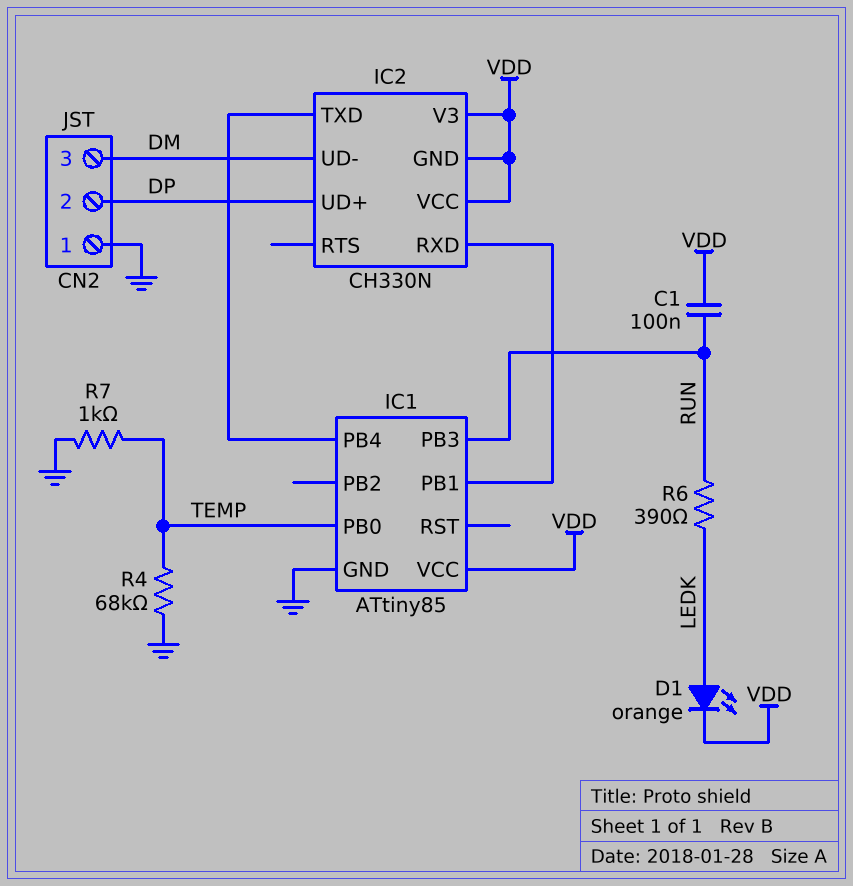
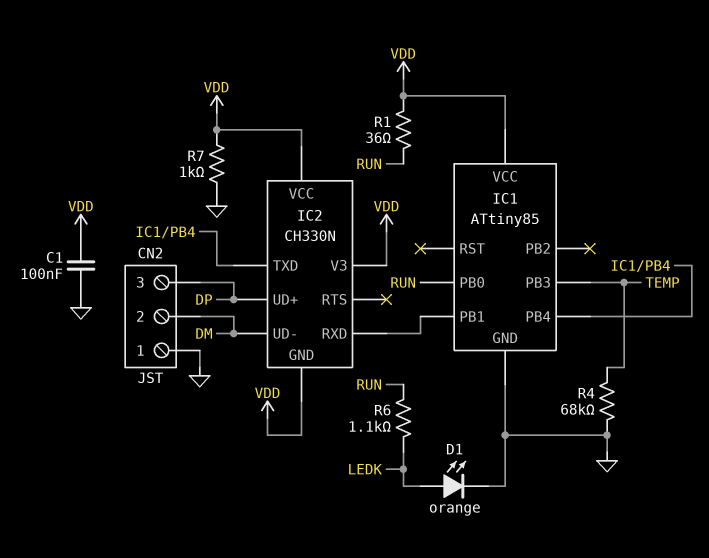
C1: 100nF (RUN, VDD) -> 100nF (GND, VDD)
CN2 pin 2: DP -> DM
CN2 pin 3: DM -> DP
D1: LED orange (A LEDK, K VDD) -> LED orange (A LEDK, K GND)
IC1 pin PB0: TEMP -> RUN
IC1 pin PB3: RUN -> TEMP
R1: none -> 36 (RUN, VDD)
R6: 390 (LEDK, RUN) -> 1.1k (LEDK, RUN)
R7: 1k (GND, TEMP) -> 1k (GND, VDD)

